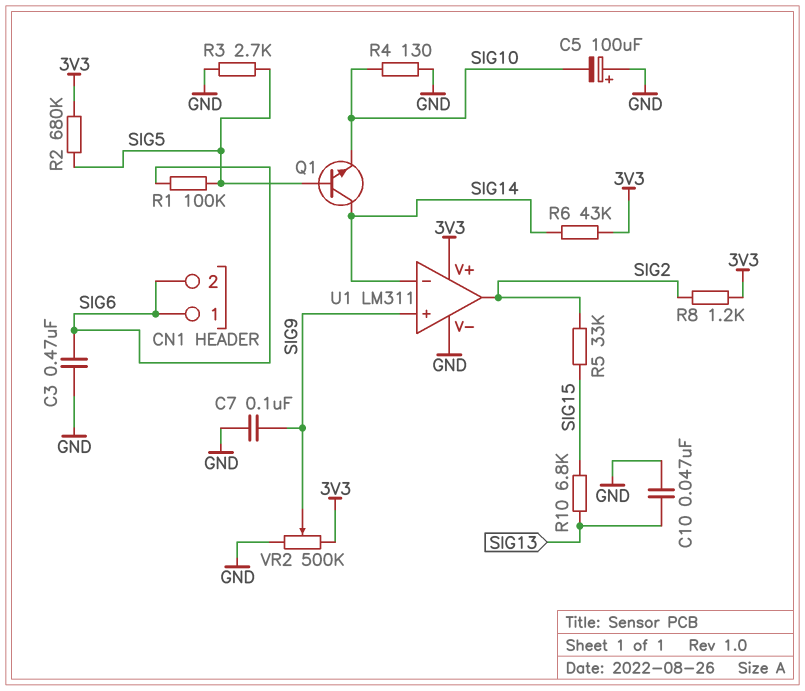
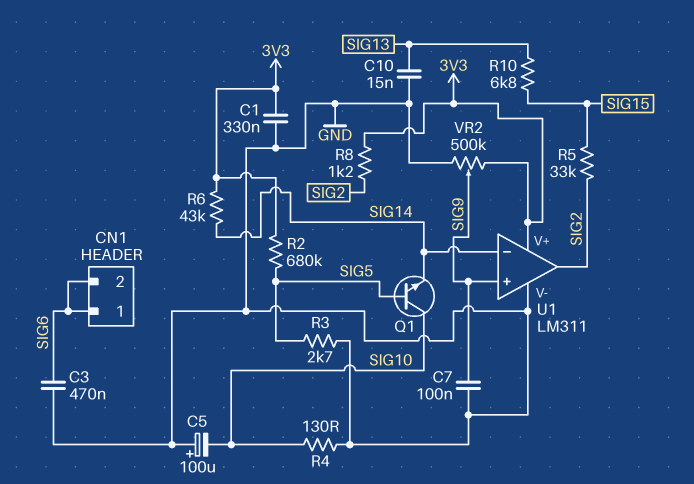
C1: none -> 330nF (3V3, GND)
C10: 47nF (GND, SIG13) -> 15nF (GND, SIG13)
Q1: NPN (B SIG5, C SIG14, E SIG10) -> NPN (B SIG5, C SIG10, E SIG14)
R1: 100k (SIG5, SIG6) -> none

